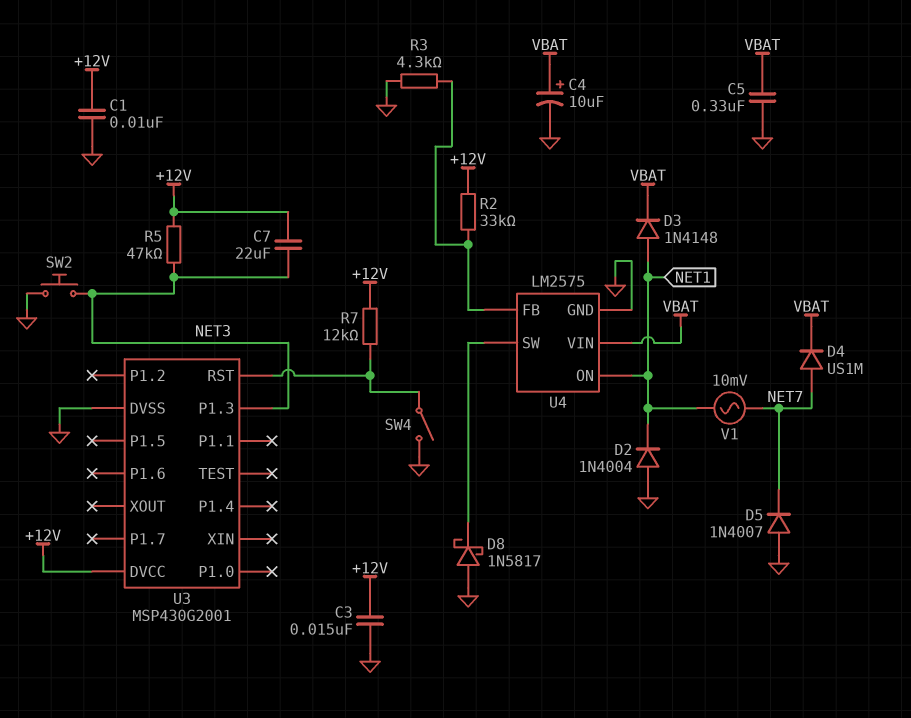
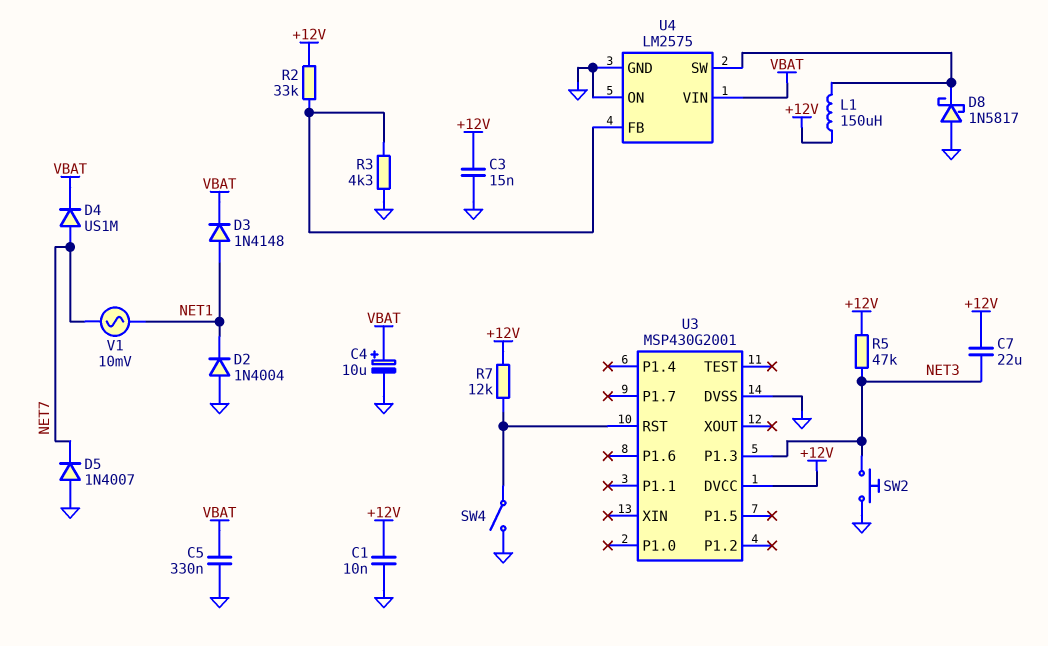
L1: none -> 150uH (+12V, U4/SW)
U4 pin ON: NET1 -> GND

